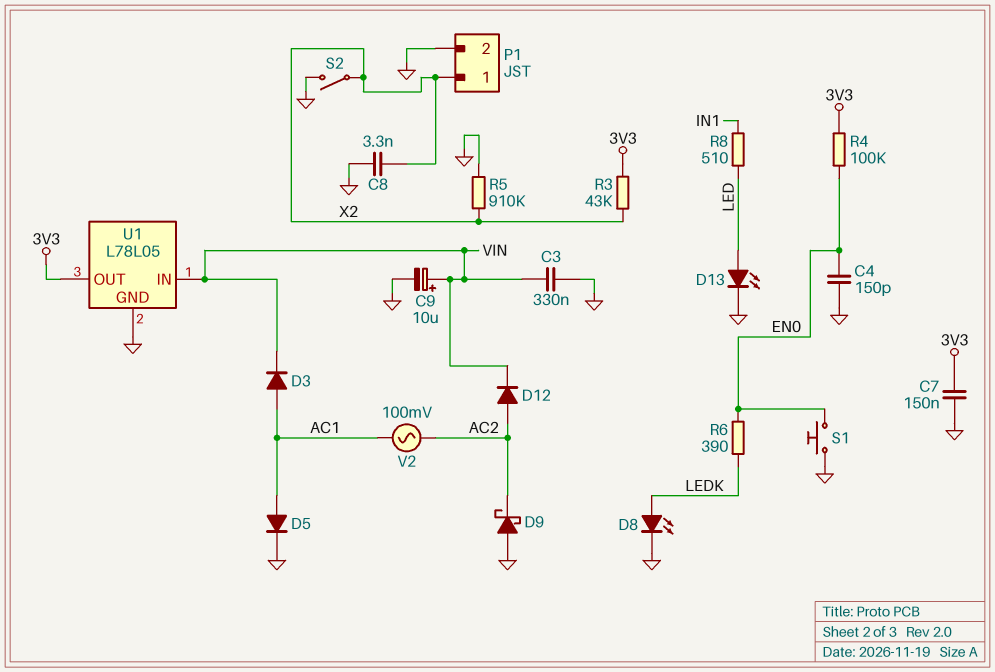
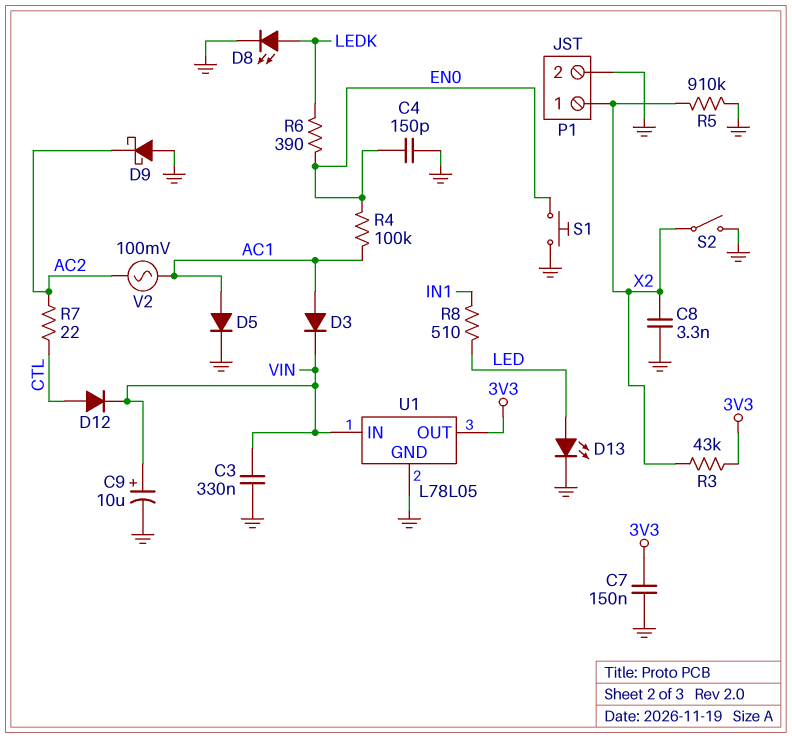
D12: diode (A AC2, K VIN) -> diode (A CTL, K VIN)
R4: 100k (3V3, EN0) -> 100k (AC1, EN0)
R7: none -> 22 (AC2, CTL)

